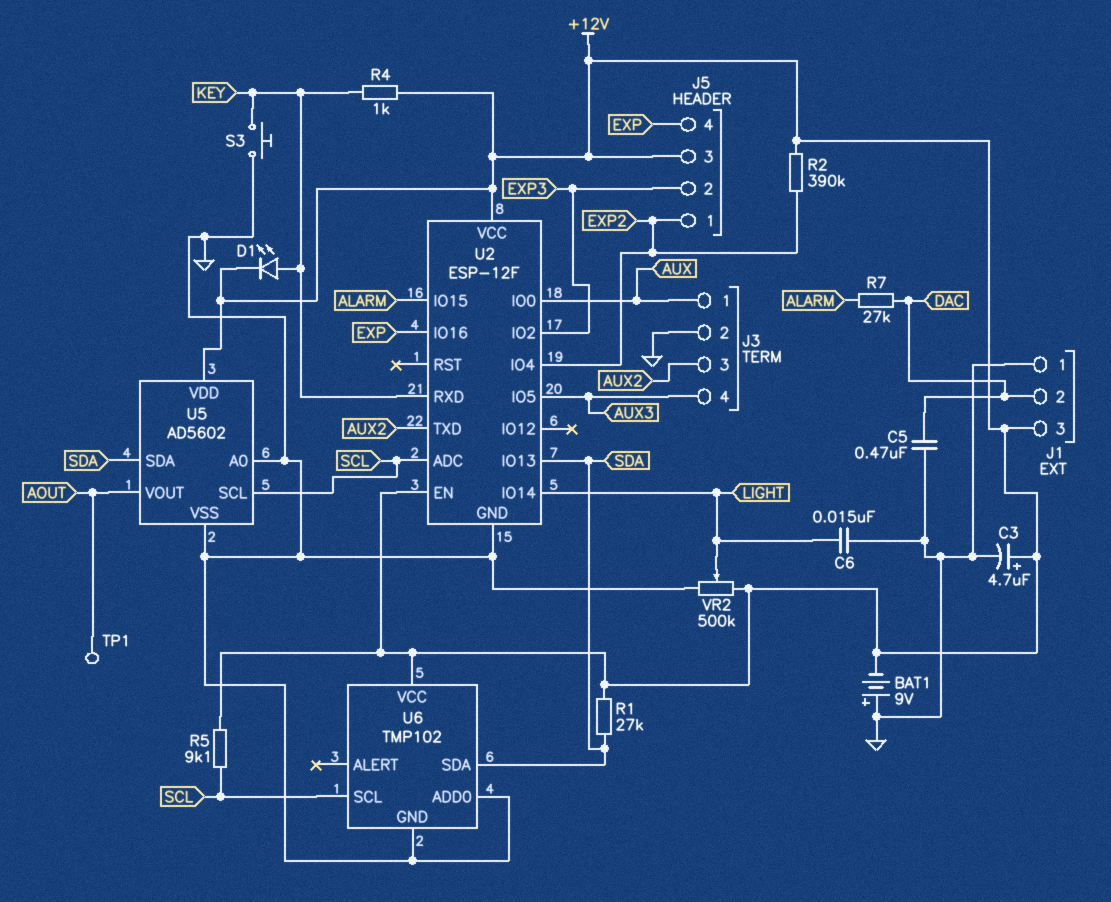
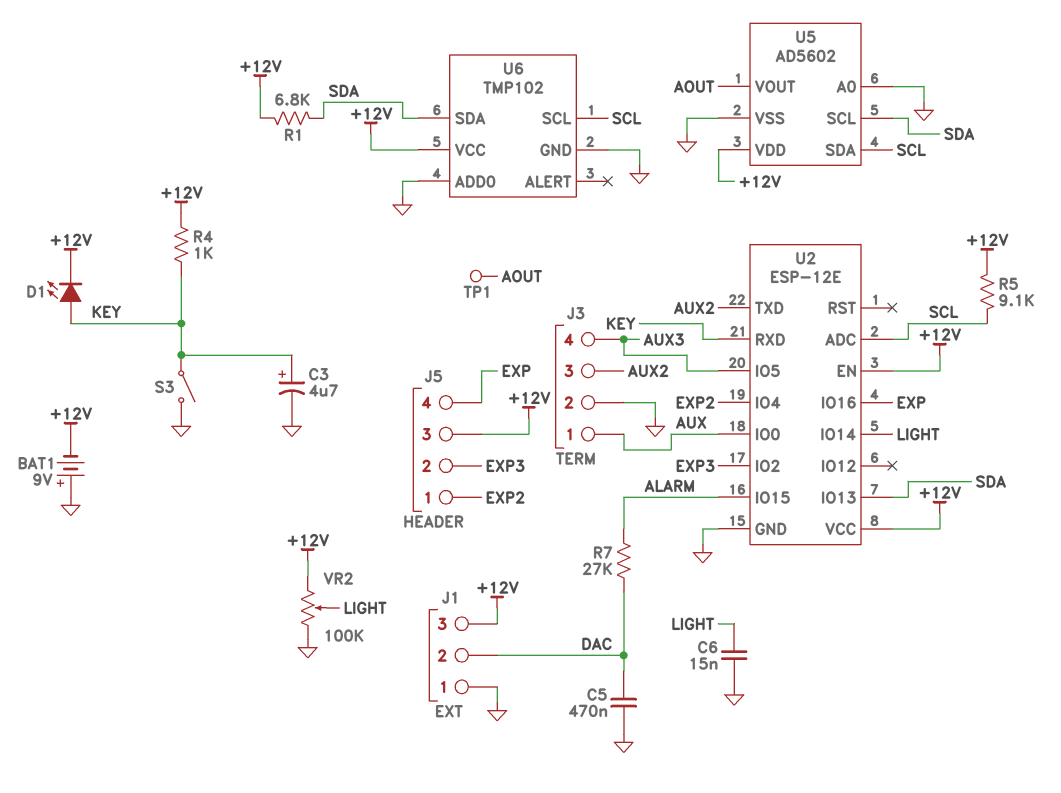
C3: 4.7uF (plus +12V, minus GND) -> 4.7uF (plus KEY, minus GND)
R1: 27k (+12V, SDA) -> 6.8k (+12V, SDA)
R2: 390k (+12V, EXP2) -> none
S3: button (GND, KEY) -> switch (GND, KEY)
U2: ESP-12F -> ESP-12E
U5 pin SCL: SCL -> SDA
U5 pin SDA: SDA -> SCL
VR2: 500k (+12V, GND, wiper LIGHT) -> 100k (+12V, GND, wiper LIGHT)

